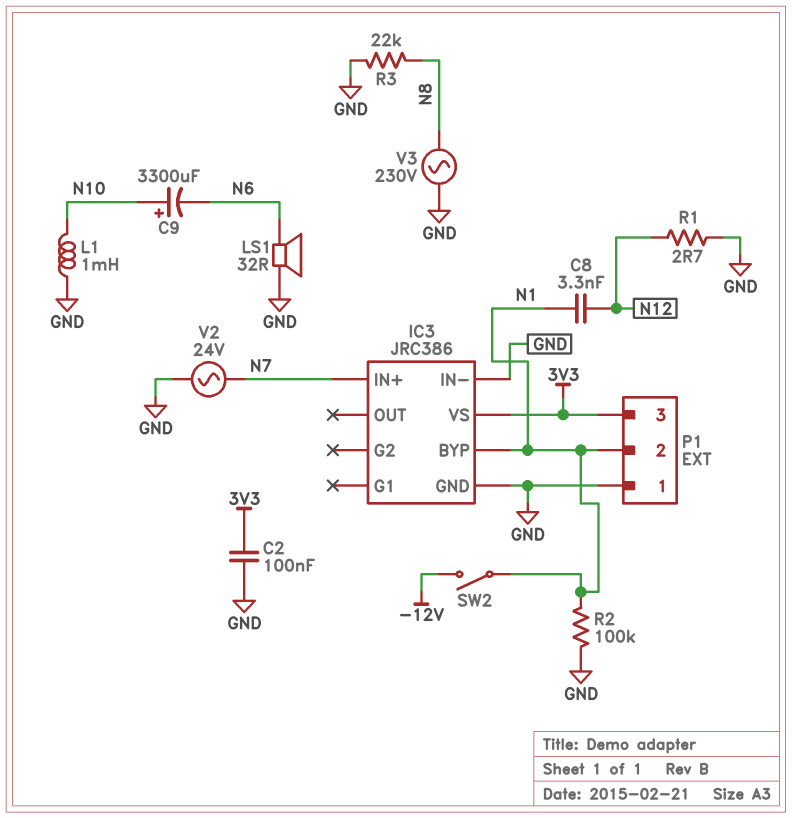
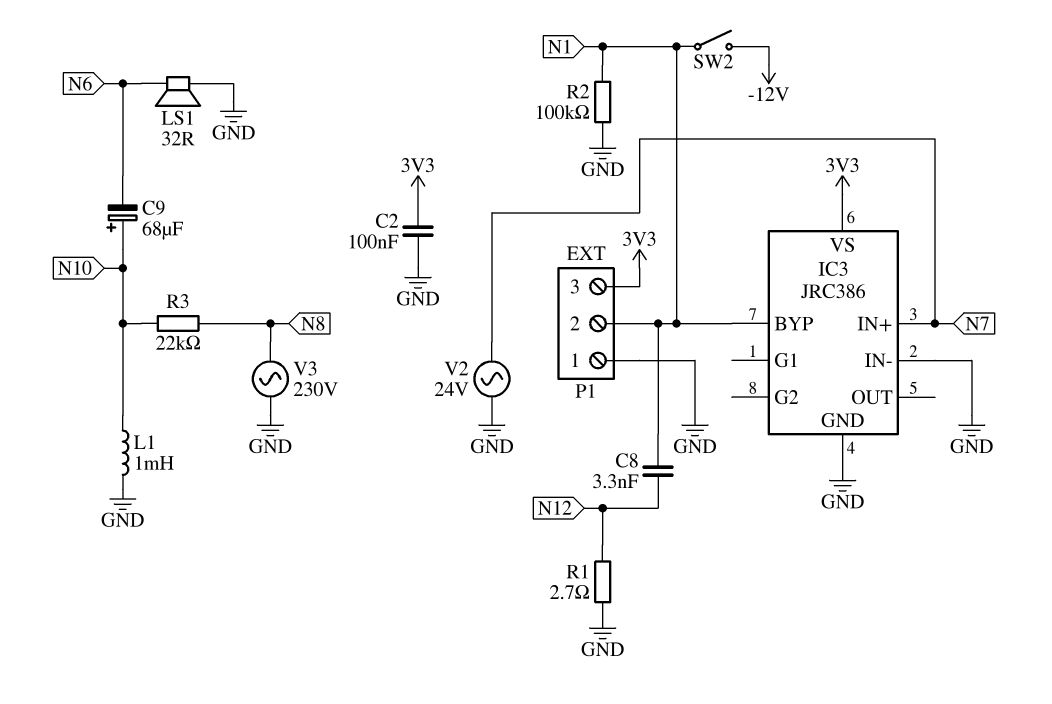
C9: 3300uF (plus N10, minus N6) -> 68uF (plus N10, minus N6)
R3: 22k (GND, N8) -> 22k (N8, N10)

